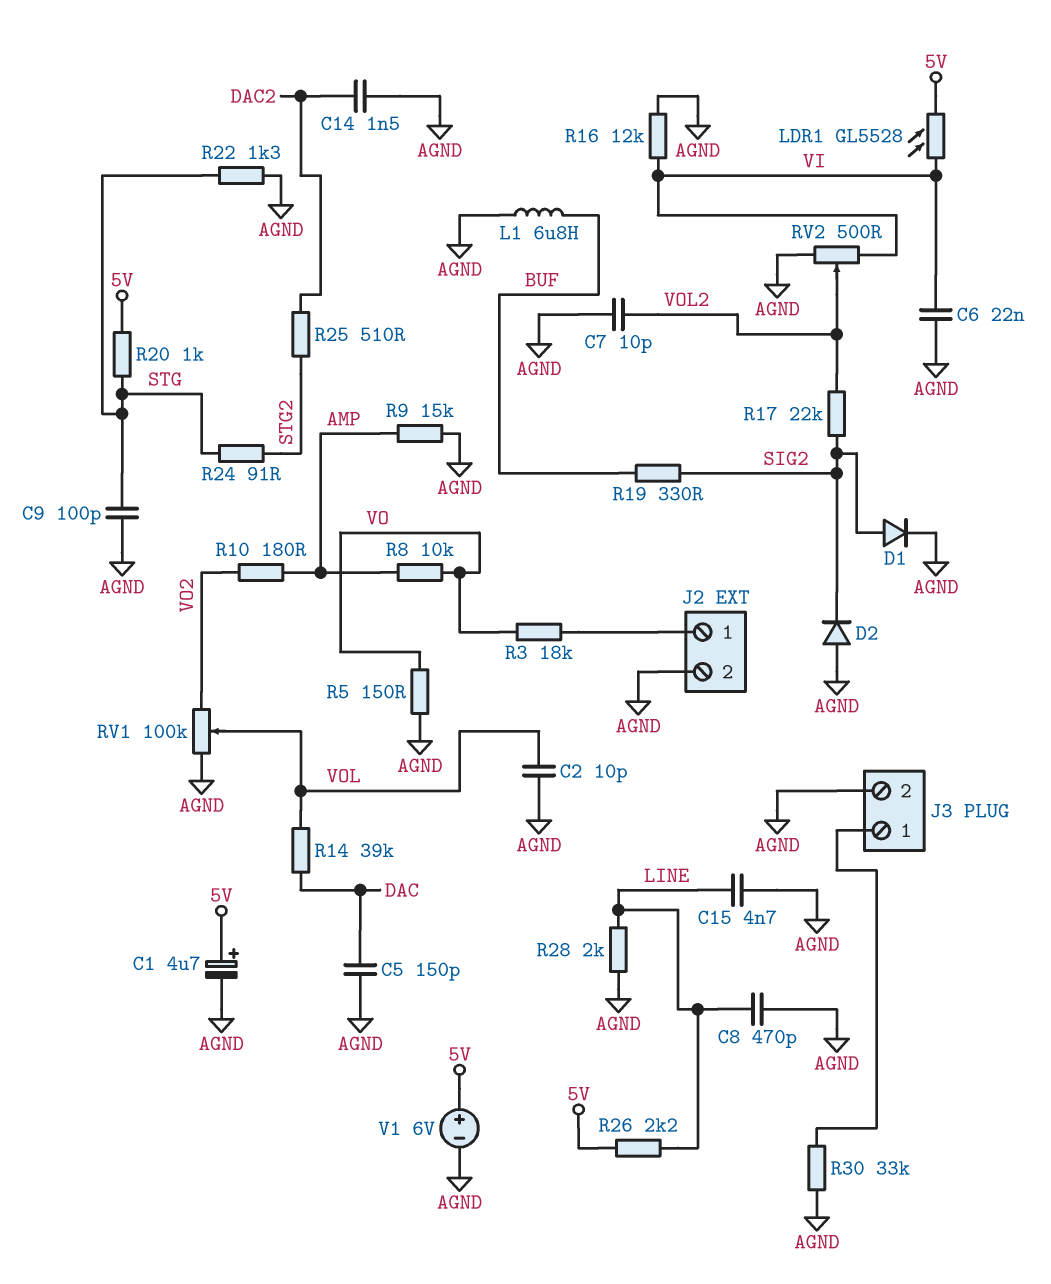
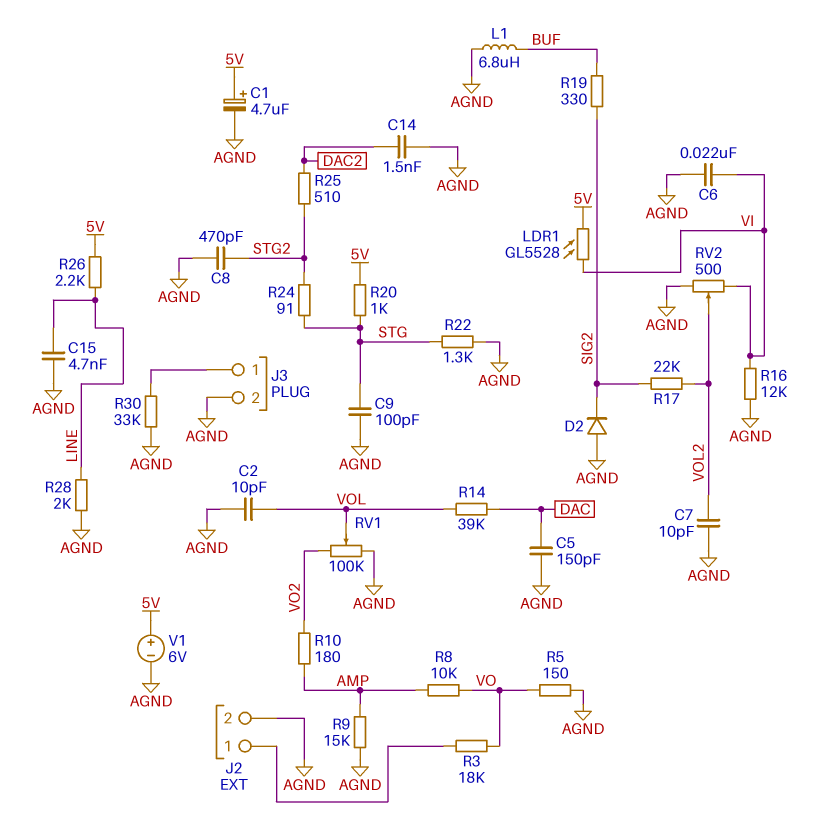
C8: 470pF (AGND, LINE) -> 470pF (AGND, STG2)
D1: diode (A SIG2, K AGND) -> none

